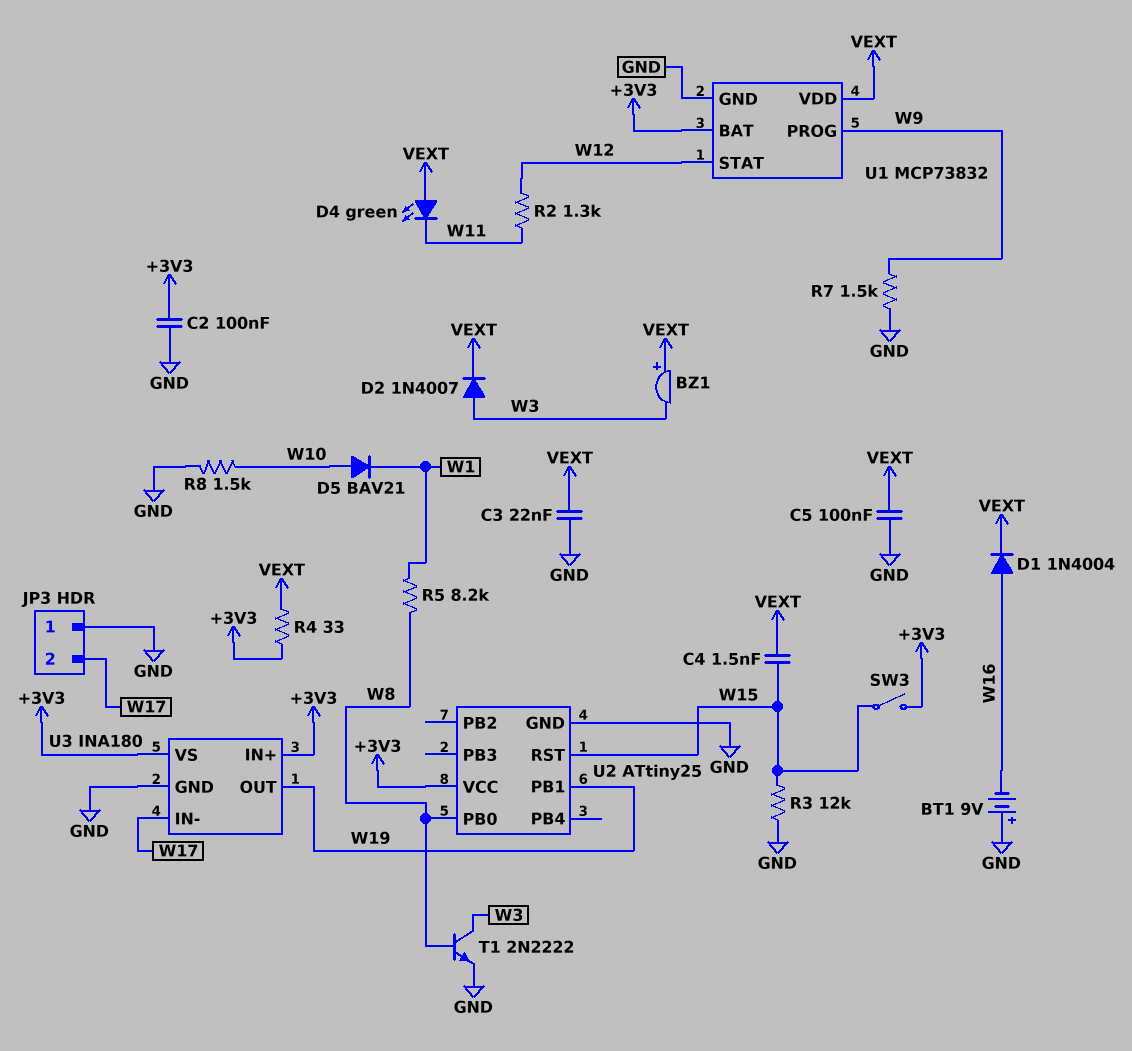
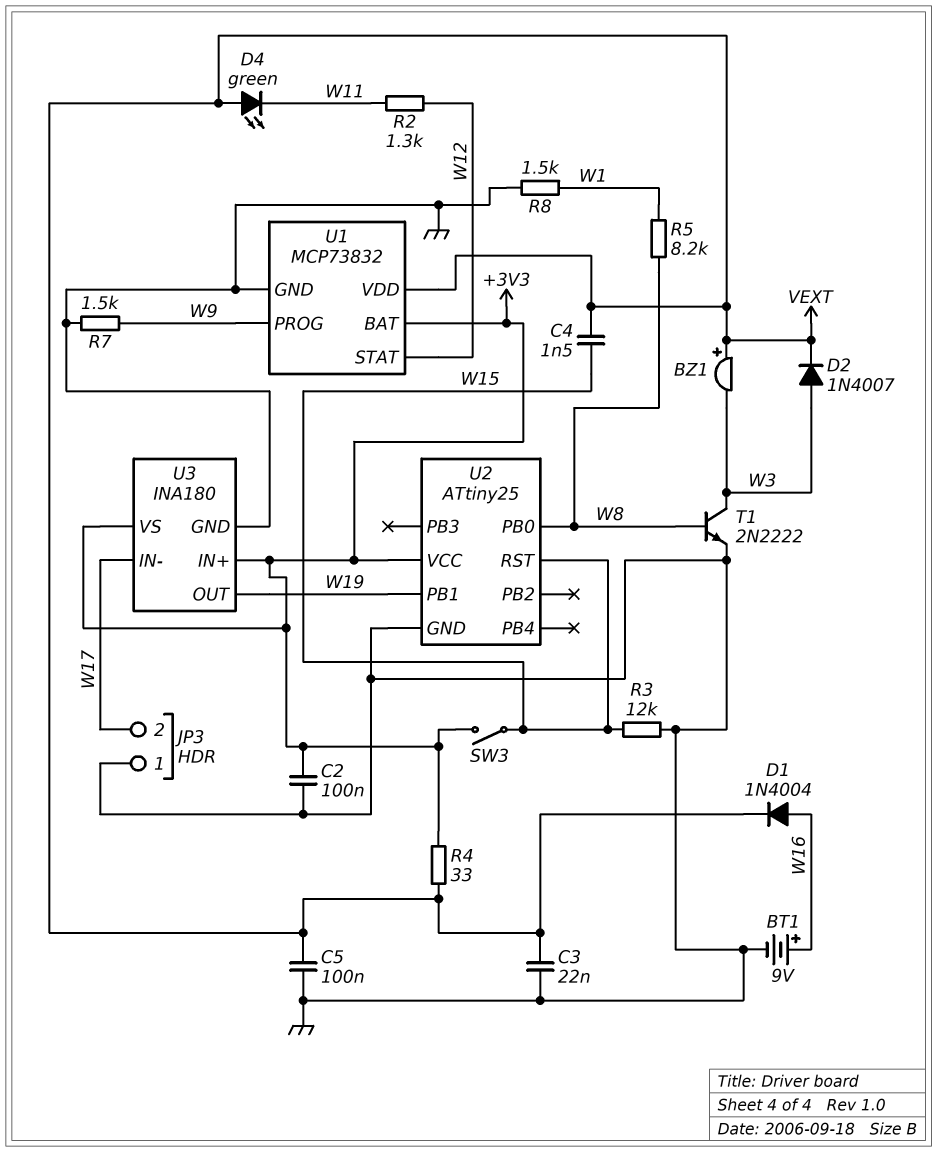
BT1: 9V (plus GND, minus W16) -> 9V (plus W16, minus GND)
D5: diode BAV21 (A W10, K W1) -> none
R8: 1.5k (GND, W10) -> 1.5k (GND, W1)

